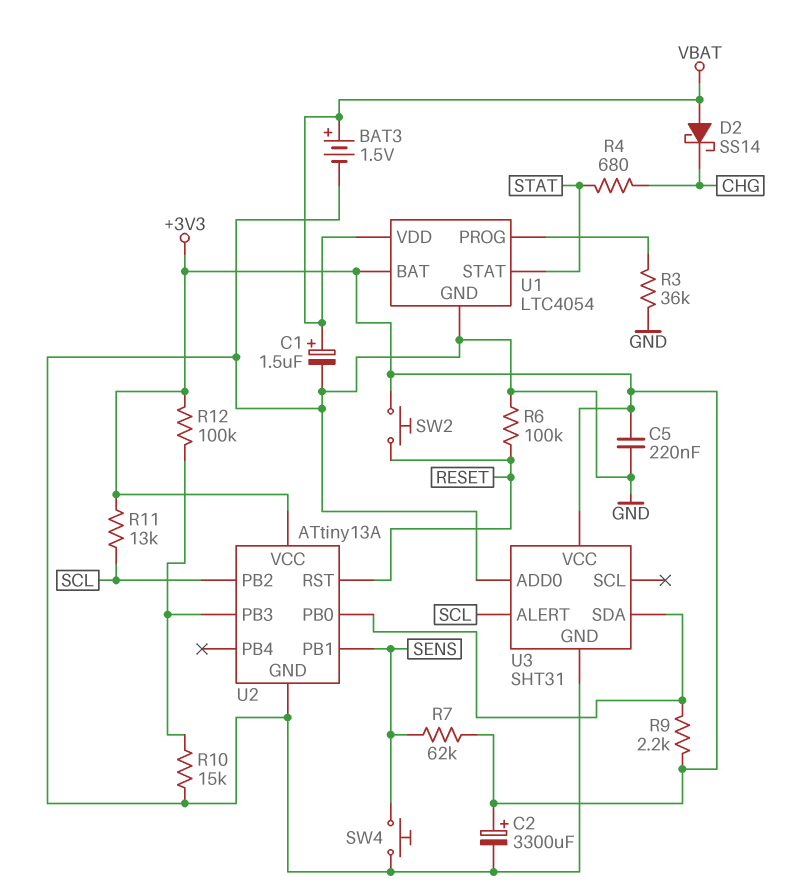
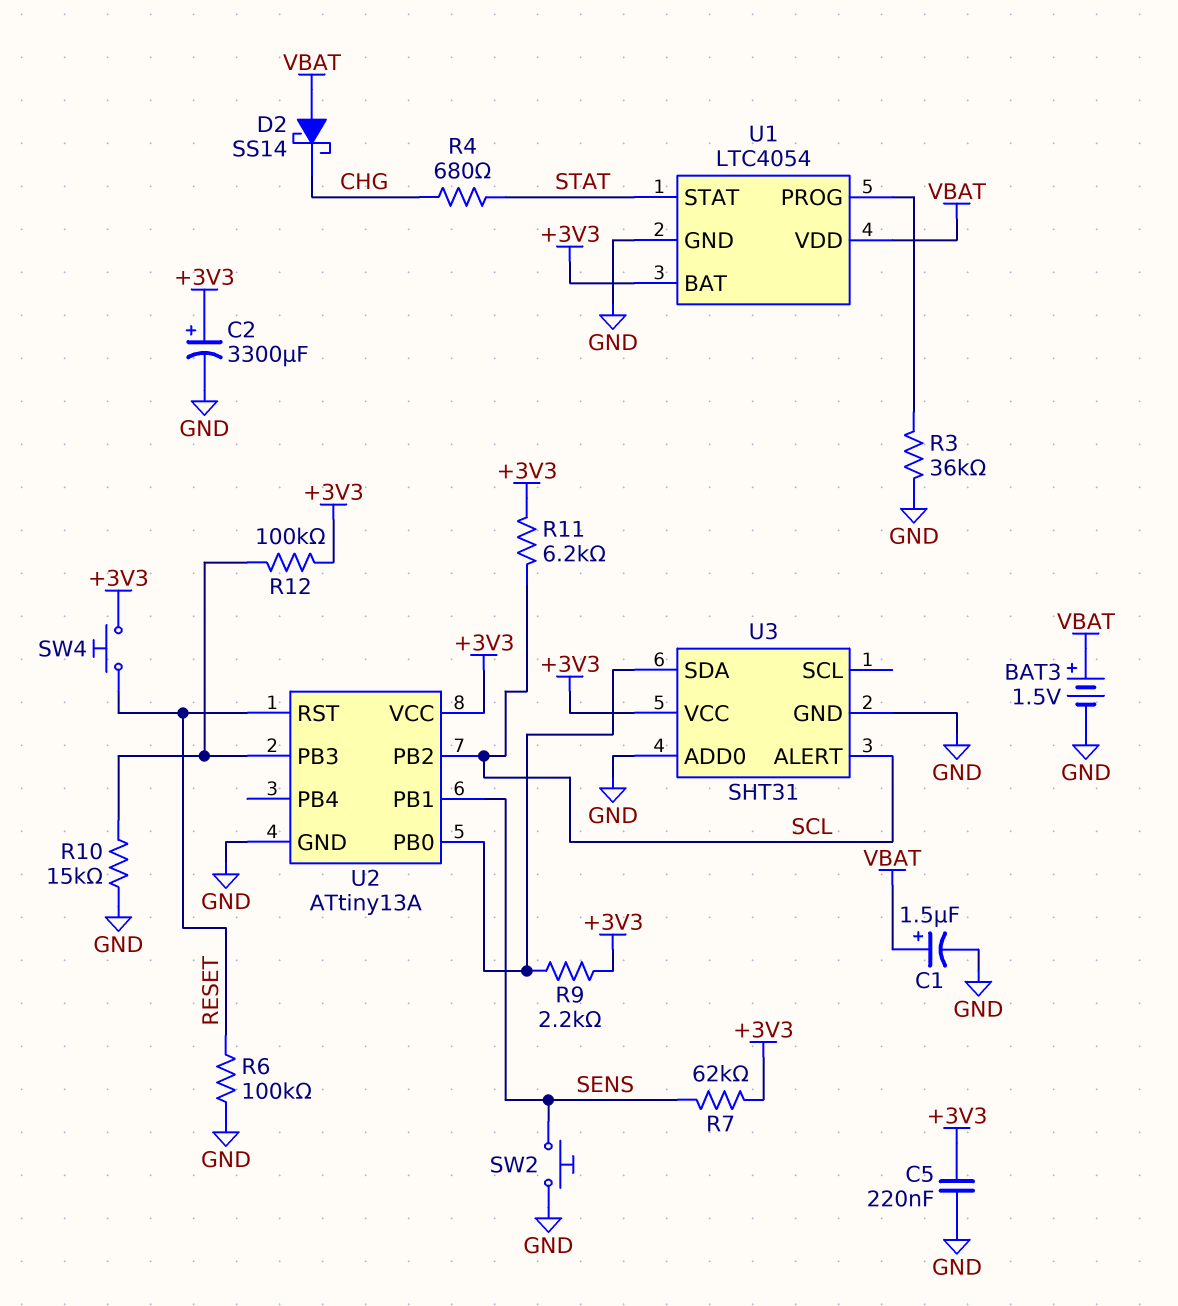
R11: 13k (+3V3, SCL) -> 6.2k (+3V3, SCL)
SW2: button (+3V3, RESET) -> button (GND, SENS)
SW4: button (GND, SENS) -> button (+3V3, RESET)

